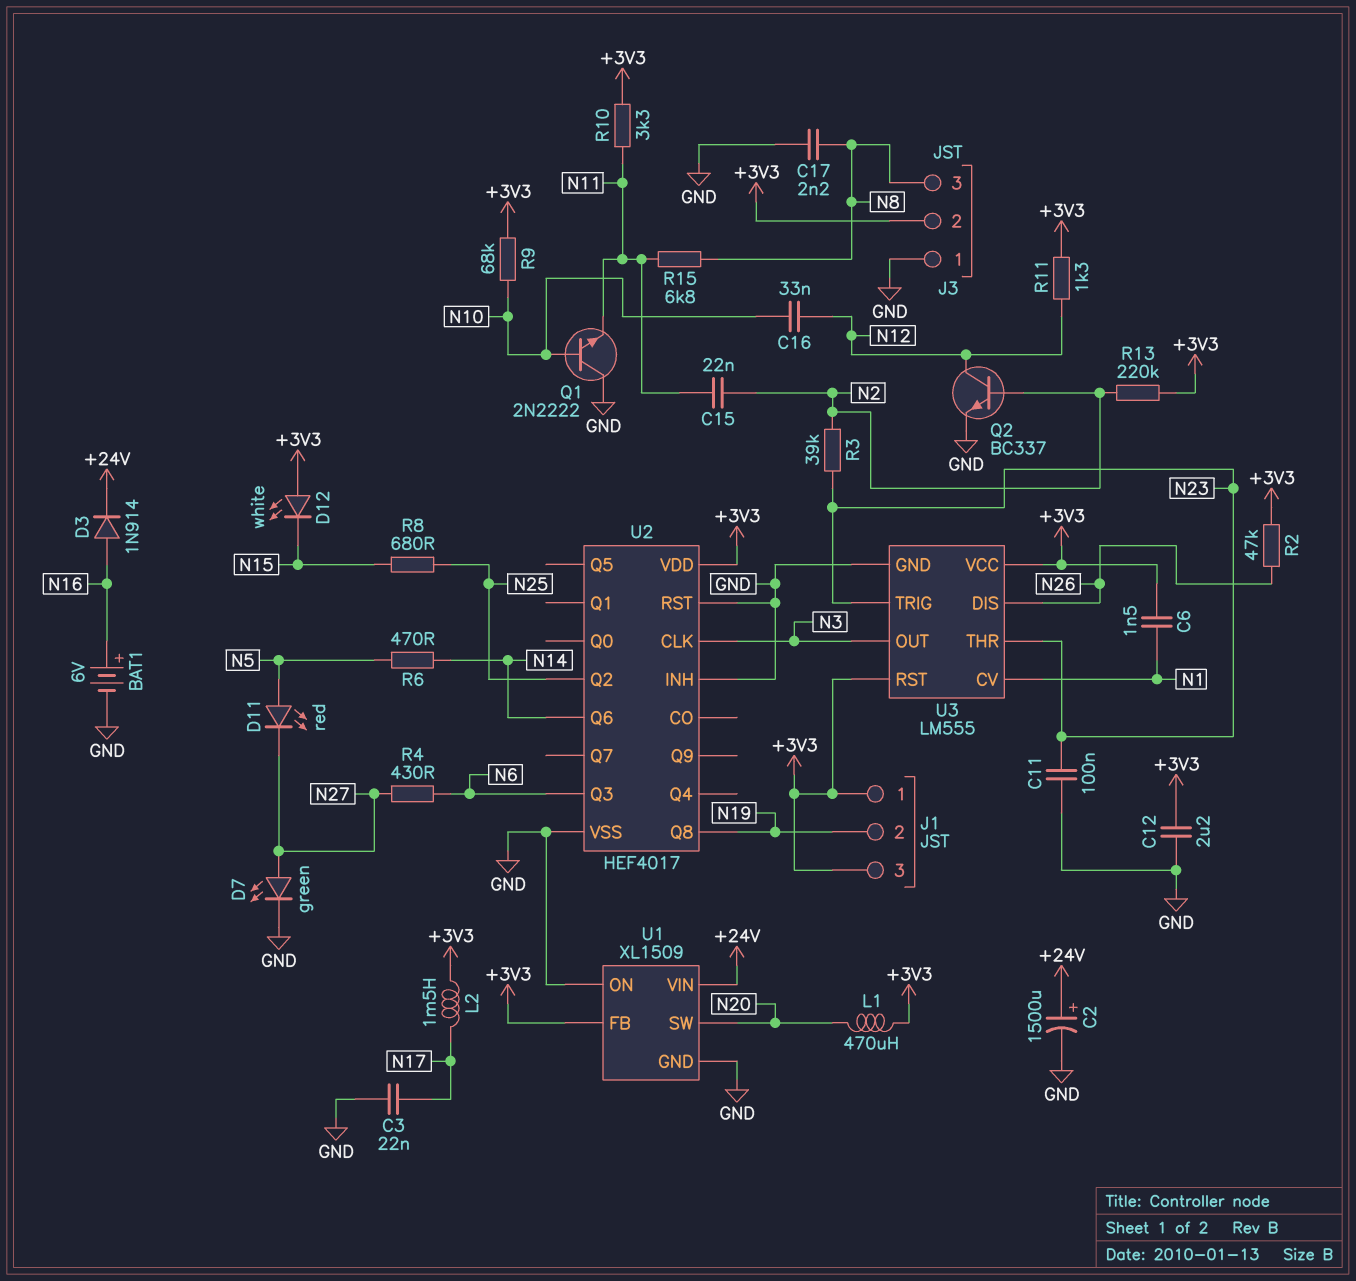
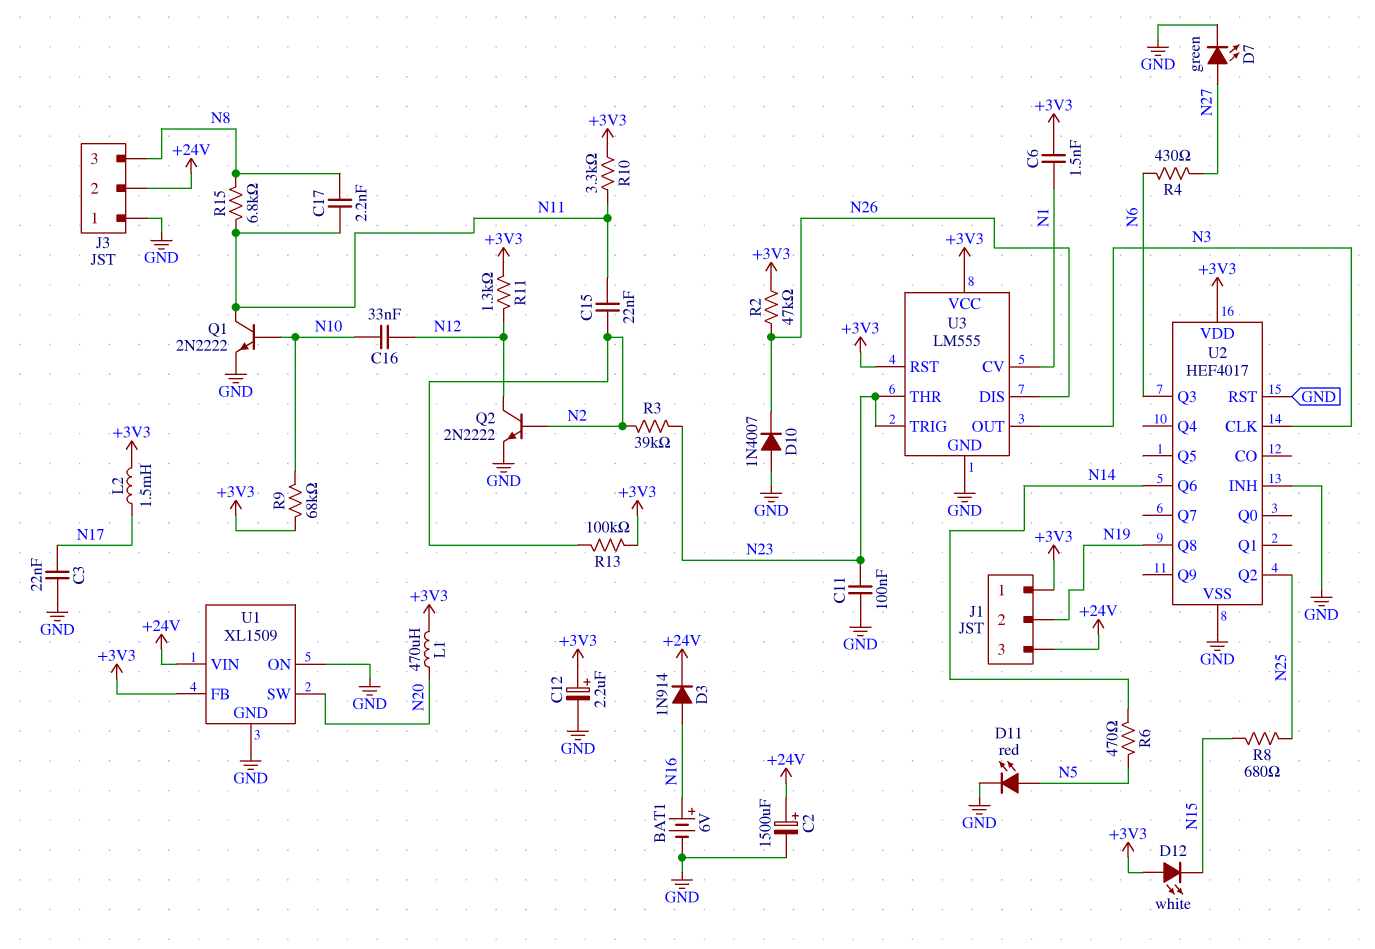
C12: 2.2uF (+3V3, GND) -> 2.2uF (plus +3V3, minus GND)
C17: 2.2nF (GND, N8) -> 2.2nF (N8, N11)
D10: none -> diode 1N4007 (A GND, K N26)
D11: LED red (A N5, K N27) -> LED red (A N5, K GND)
J1 pin 3: +3V3 -> +24V
J3 pin 2: +3V3 -> +24V
Q1: NPN 2N2222 (B N10, C GND, E N11) -> NPN 2N2222 (B N10, C N11, E GND)
Q2: NPN BC337 (B N2, C N12, E GND) -> NPN 2N2222 (B N2, C N12, E GND)
R13: 220k (+3V3, N2) -> 100k (+3V3, N2)

